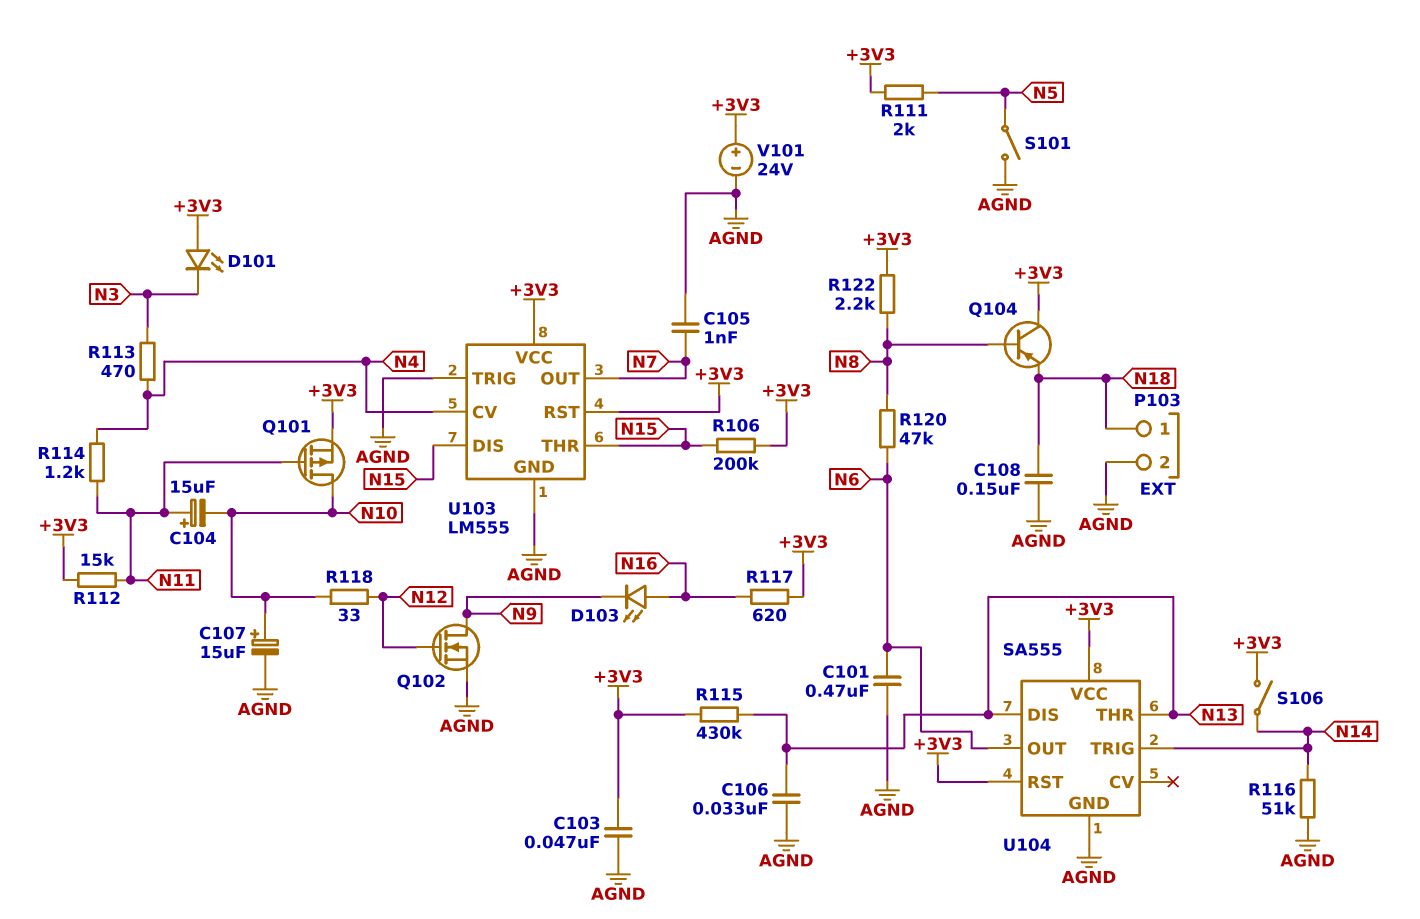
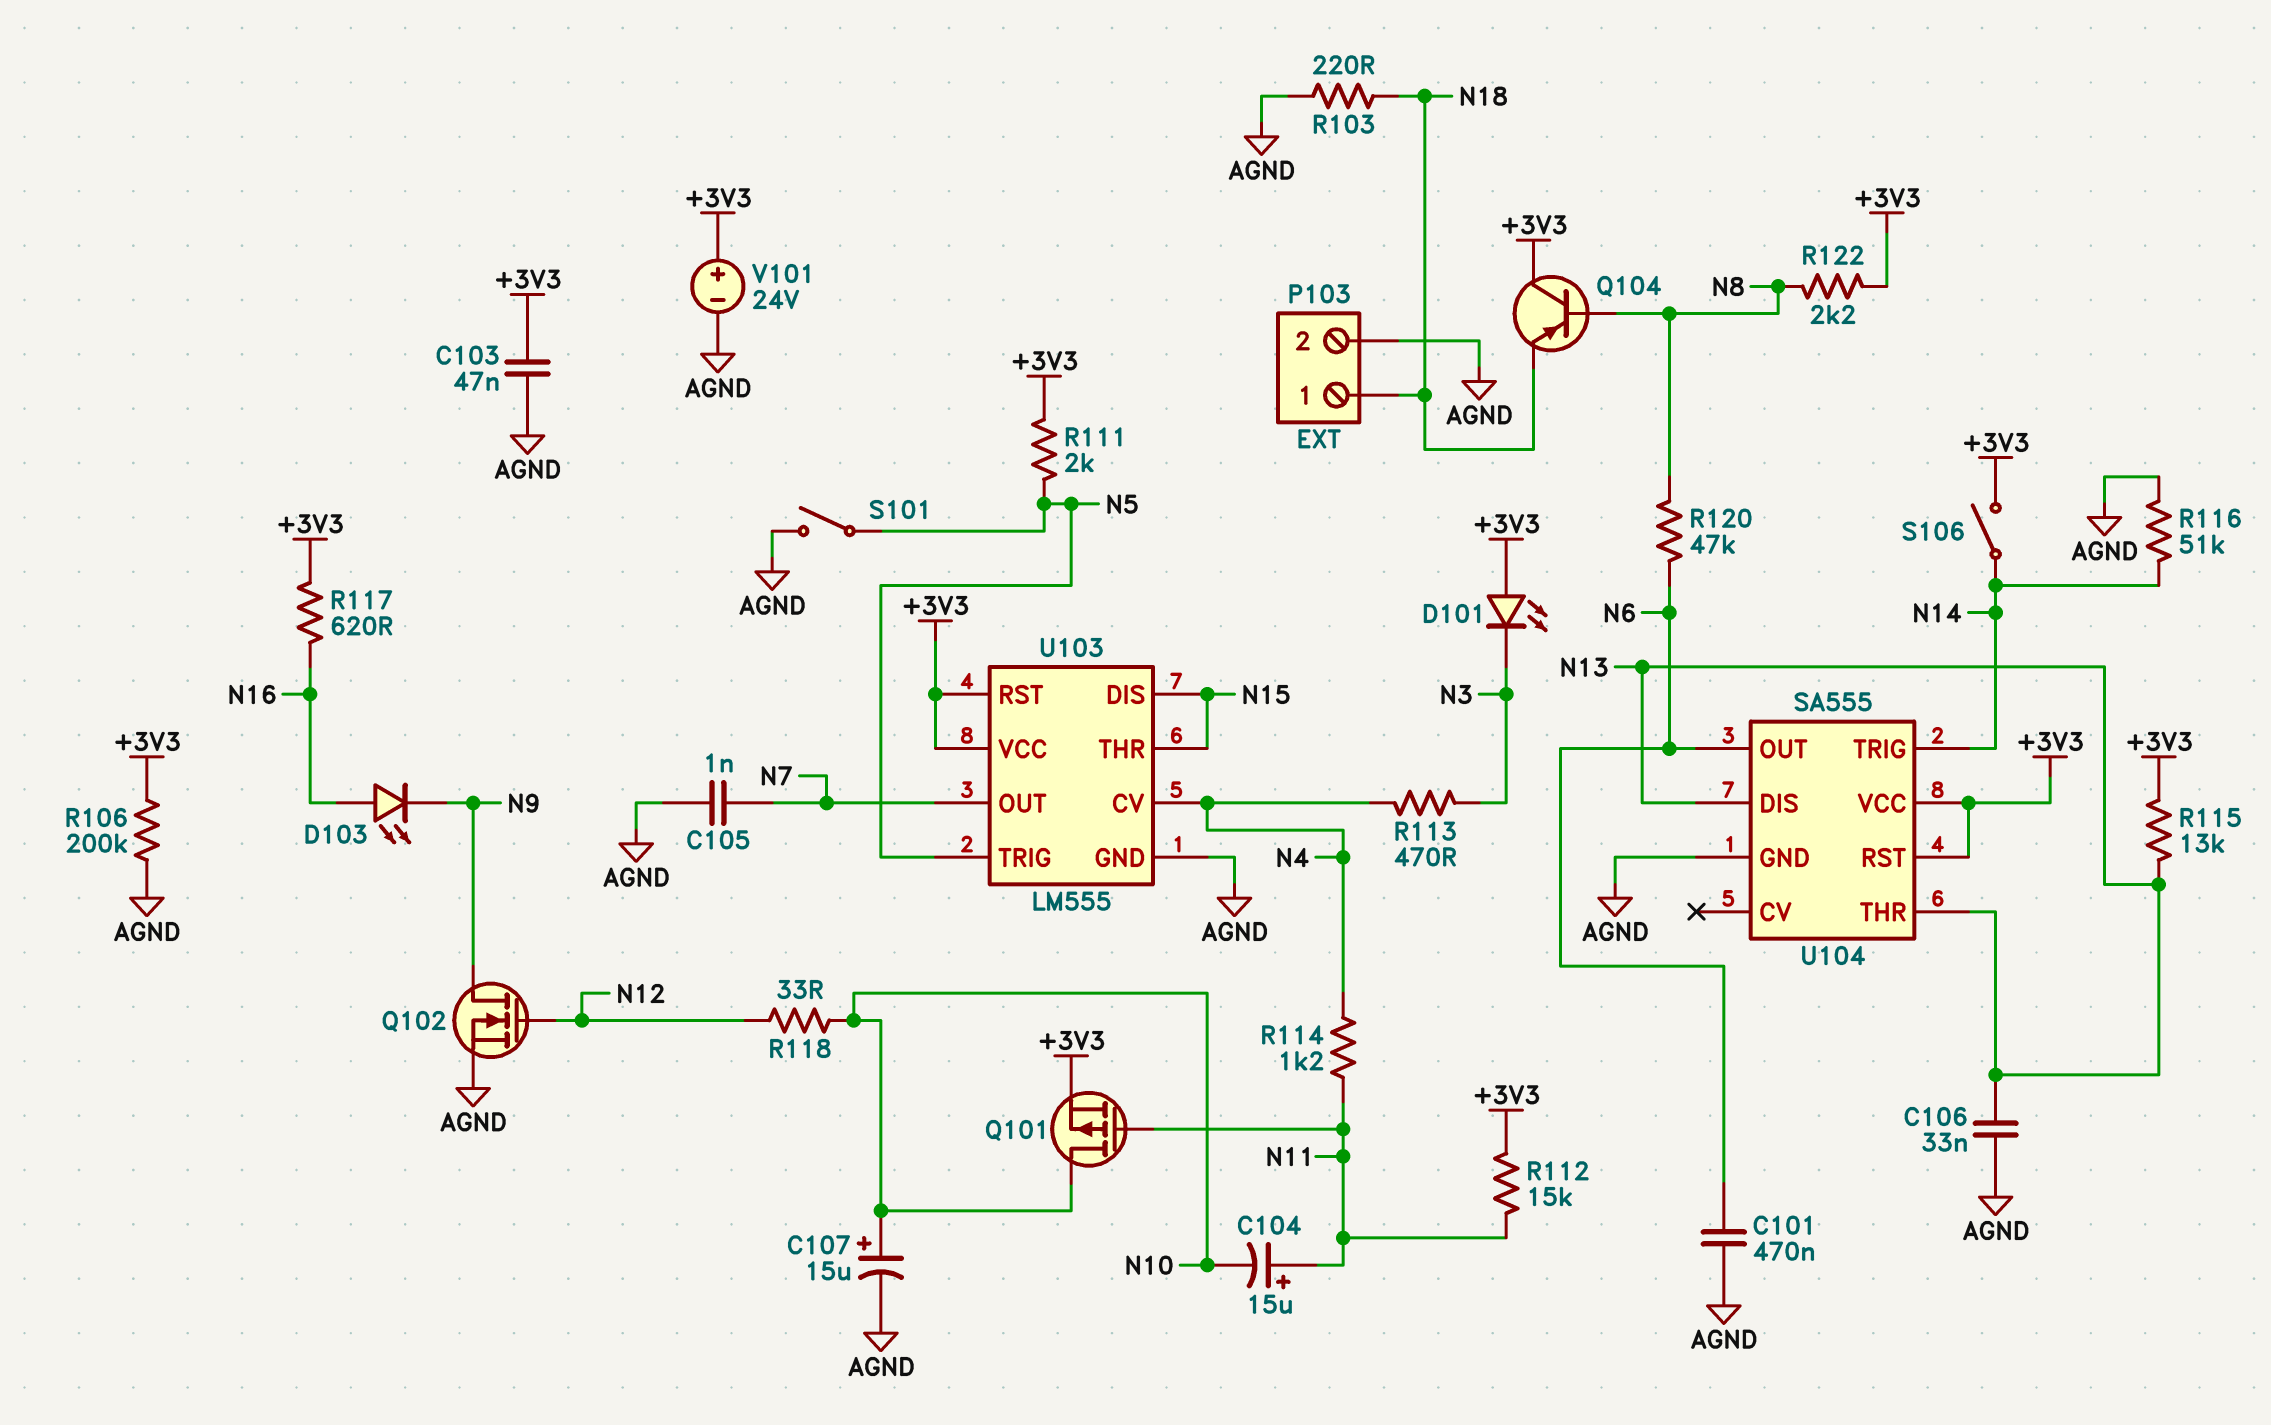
C108: 150nF (AGND, N18) -> none
R103: none -> 220 (AGND, N18)
R106: 200k (+3V3, N15) -> 200k (+3V3, AGND)
R115: 430k (+3V3, N13) -> 13k (+3V3, N13)
U103 pin TRIG: AGND -> N5

